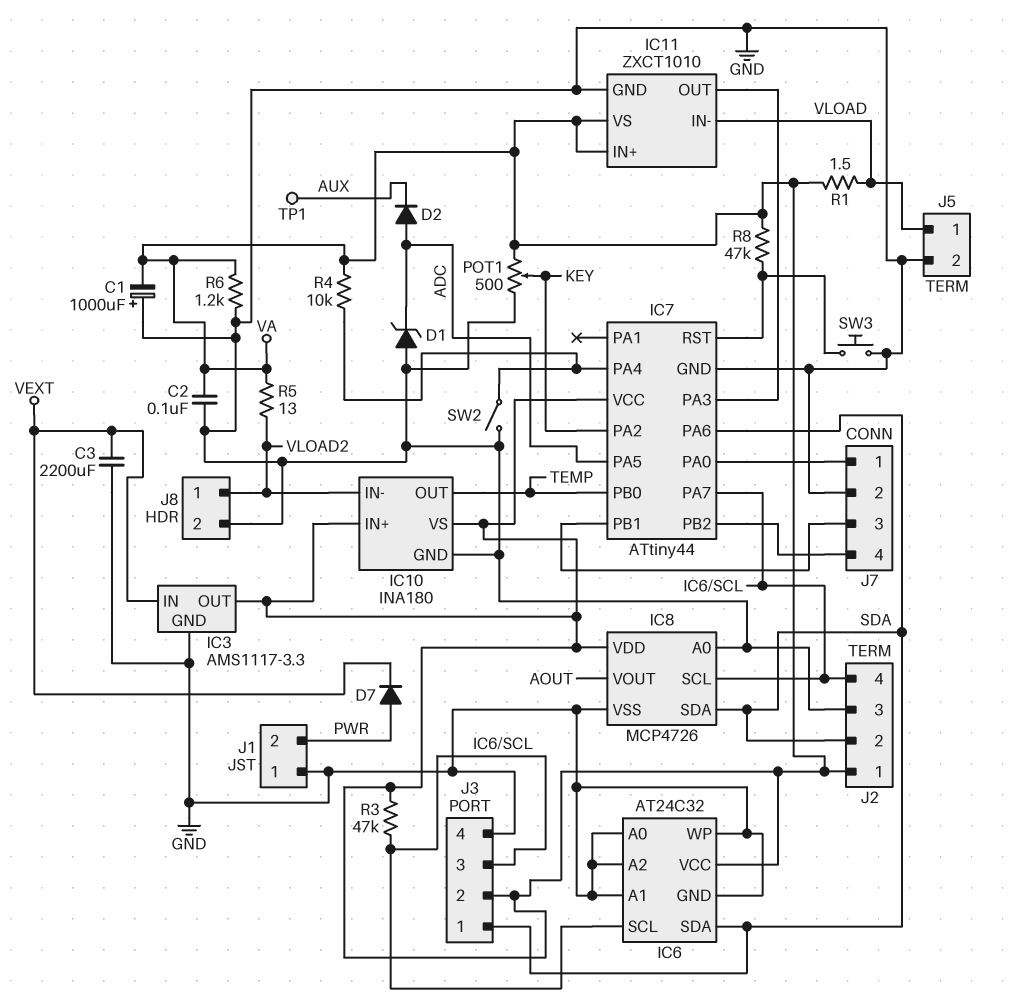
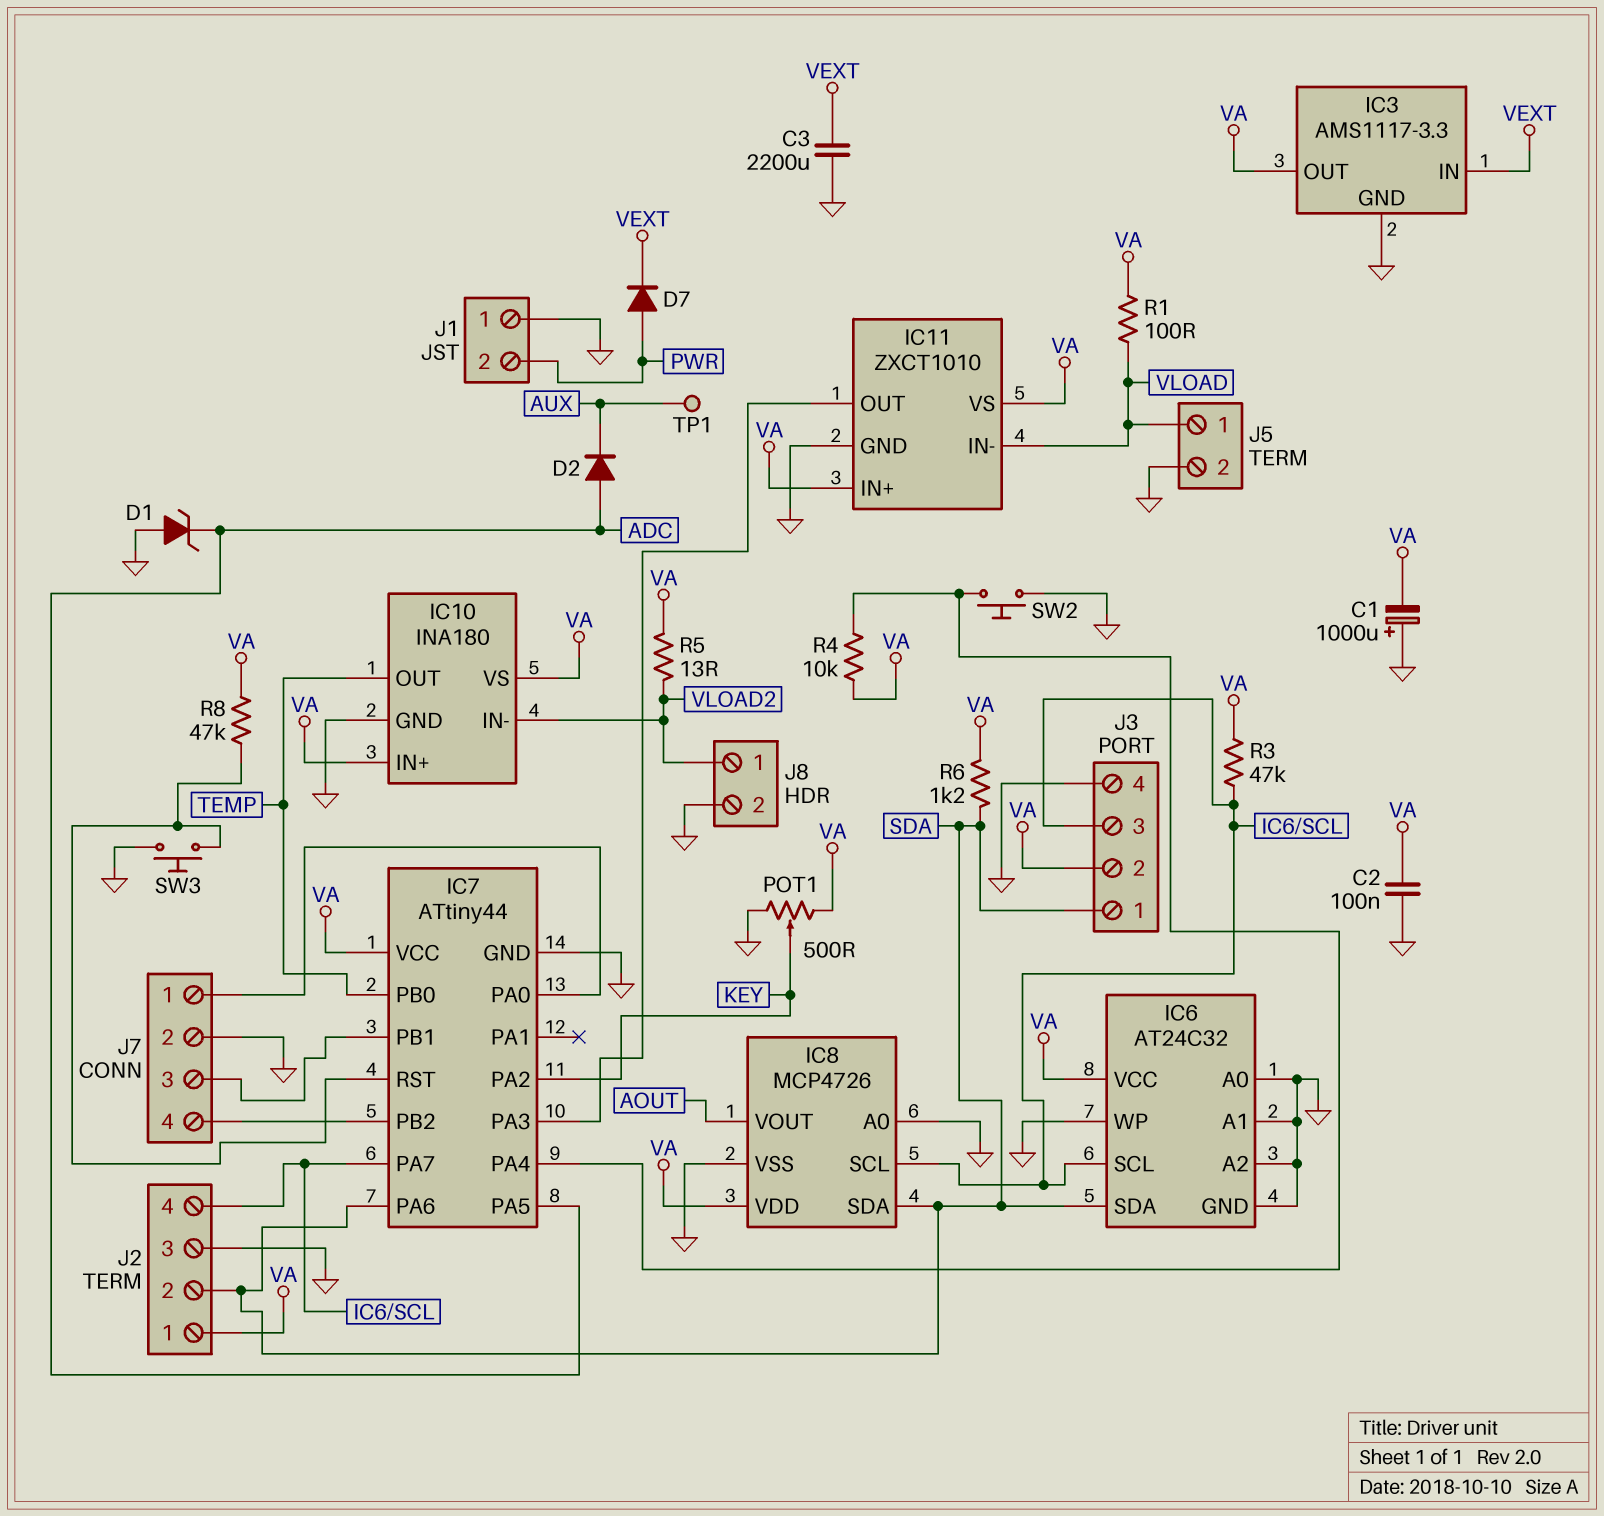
R1: 1.5 (VA, VLOAD) -> 100 (VA, VLOAD)
R6: 1.2k (GND, VA) -> 1.2k (SDA, VA)
SW2: switch (GND, IC7/PA4) -> button (GND, IC7/PA4)

